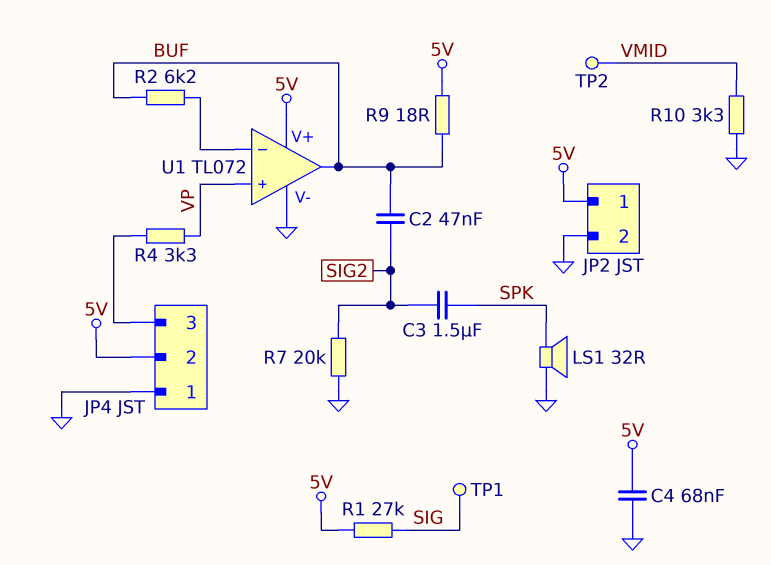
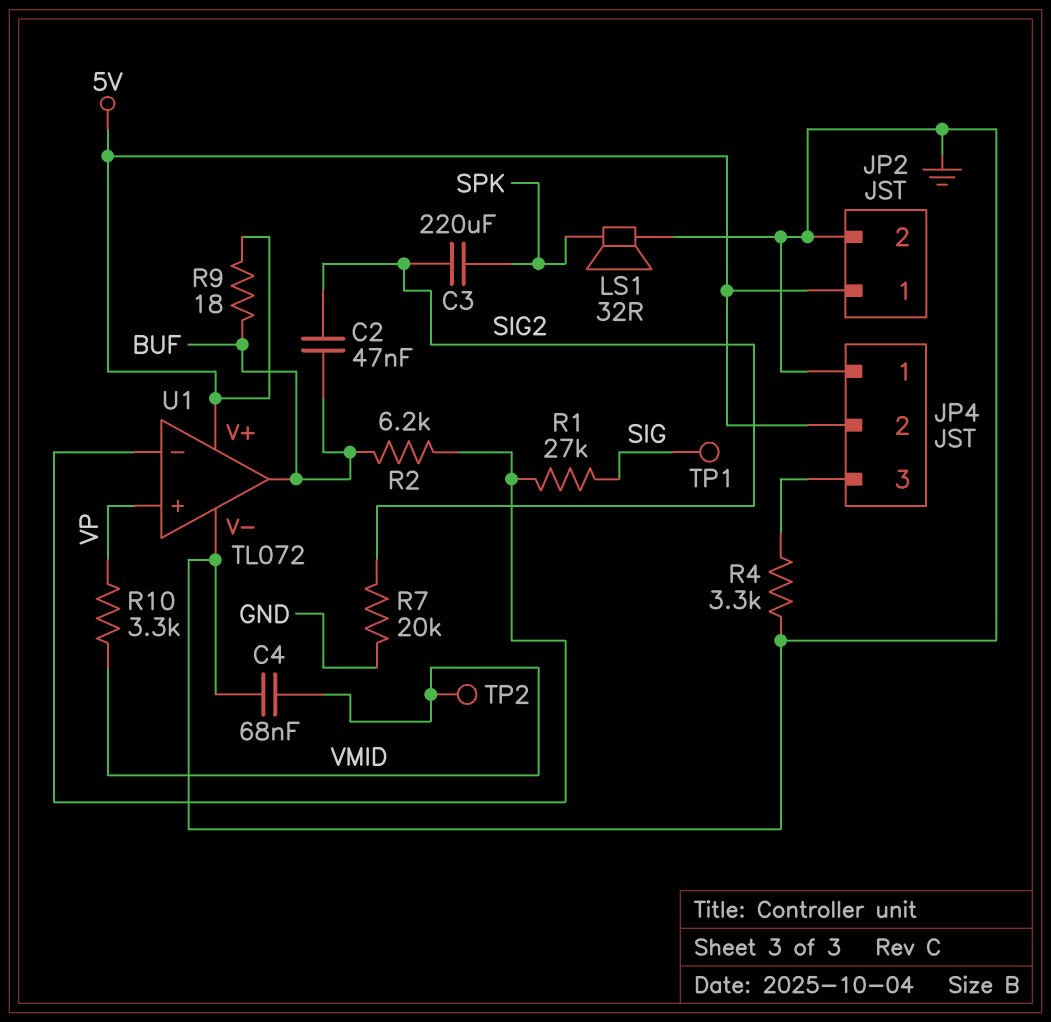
C3: 1.5uF (SIG2, SPK) -> 220uF (SIG2, SPK)
C4: 68nF (5V, GND) -> 68nF (GND, VMID)
R1: 27k (5V, SIG) -> 27k (SIG, U1/in-)
R4: 3.3k (JP4/3, VP) -> 3.3k (GND, JP4/3)
R10: 3.3k (GND, VMID) -> 3.3k (VMID, VP)

